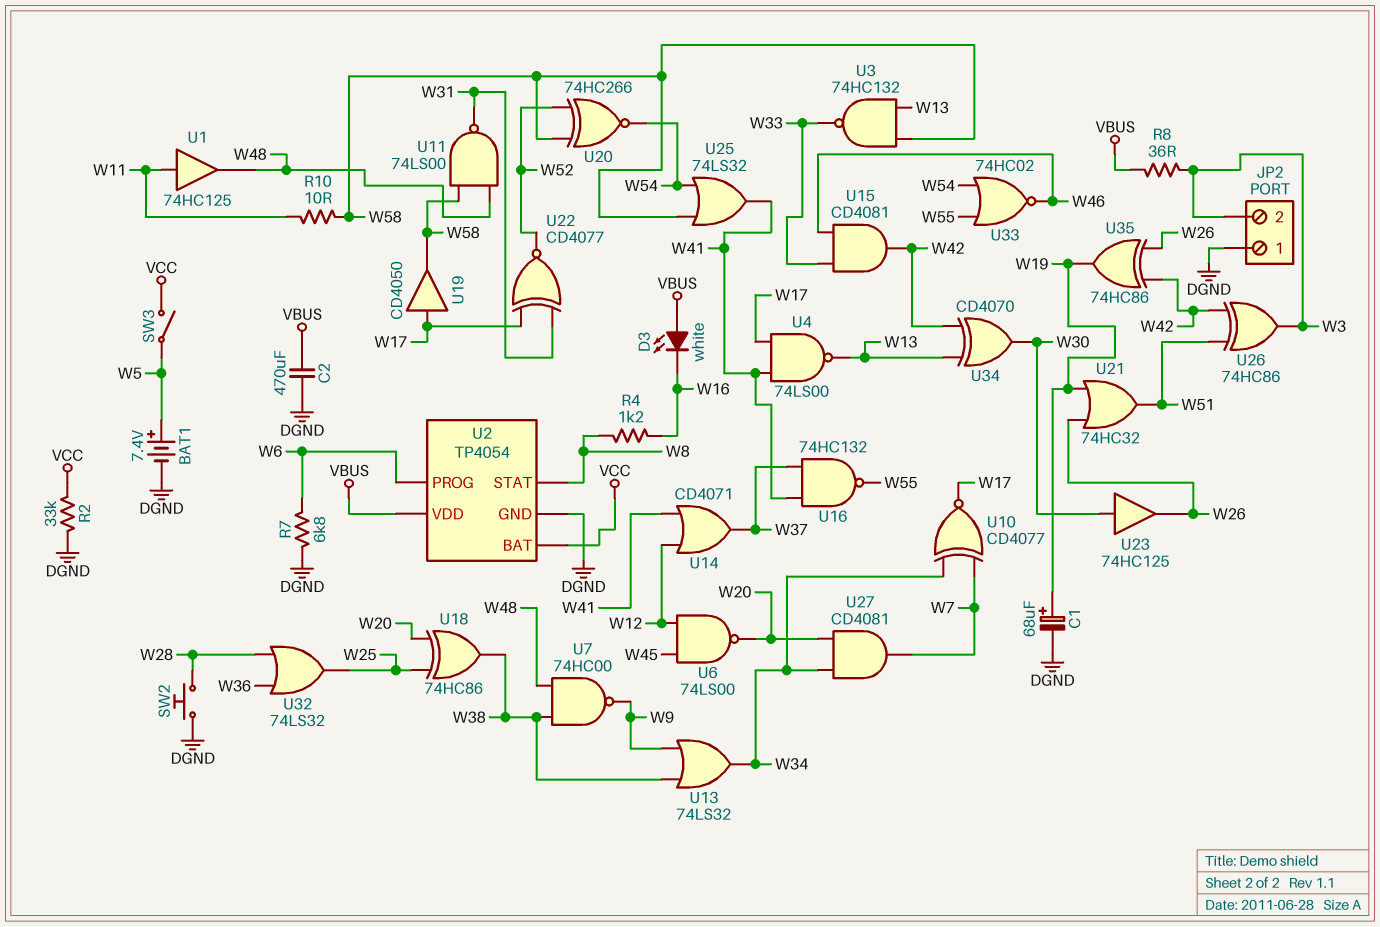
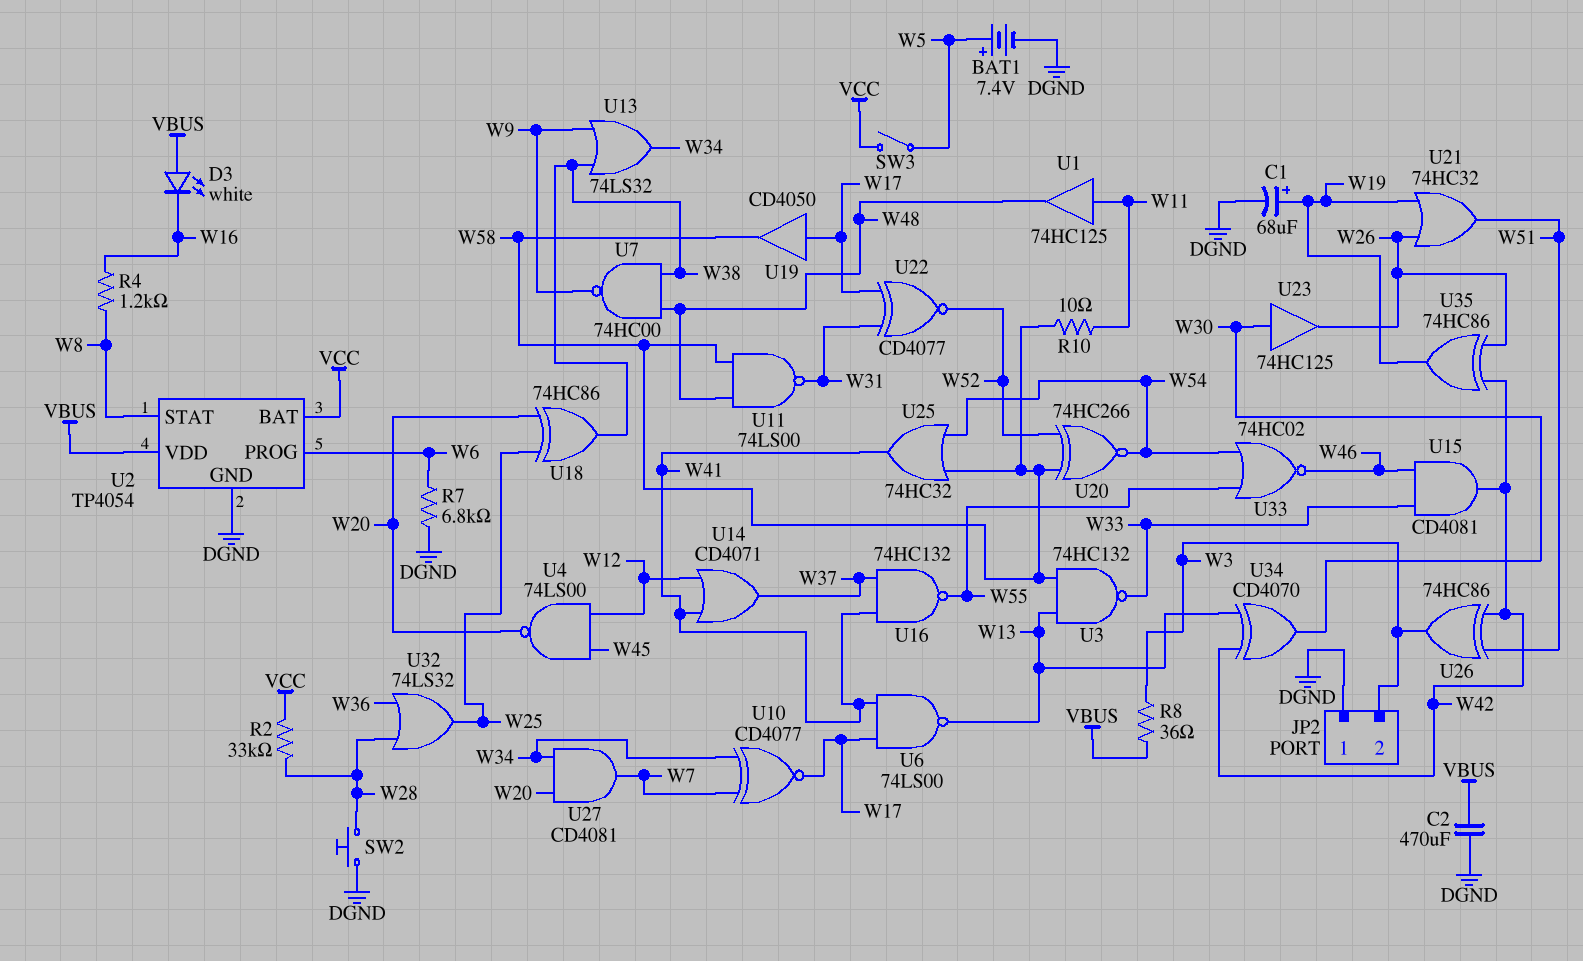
R2: 33k (DGND, VCC) -> 33k (VCC, W28)
U4: NAND 74LS00 (in W17, in W41, out W13) -> NAND 74LS00 (in W12, in W45, out W20)
U6: NAND 74LS00 (in W12, in W45, out W20) -> NAND 74LS00 (in W17, in W41, out W13)
U25: OR 74LS32 (in W54, in W58, out W41) -> OR 74HC32 (in W54, in W58, out W41)

